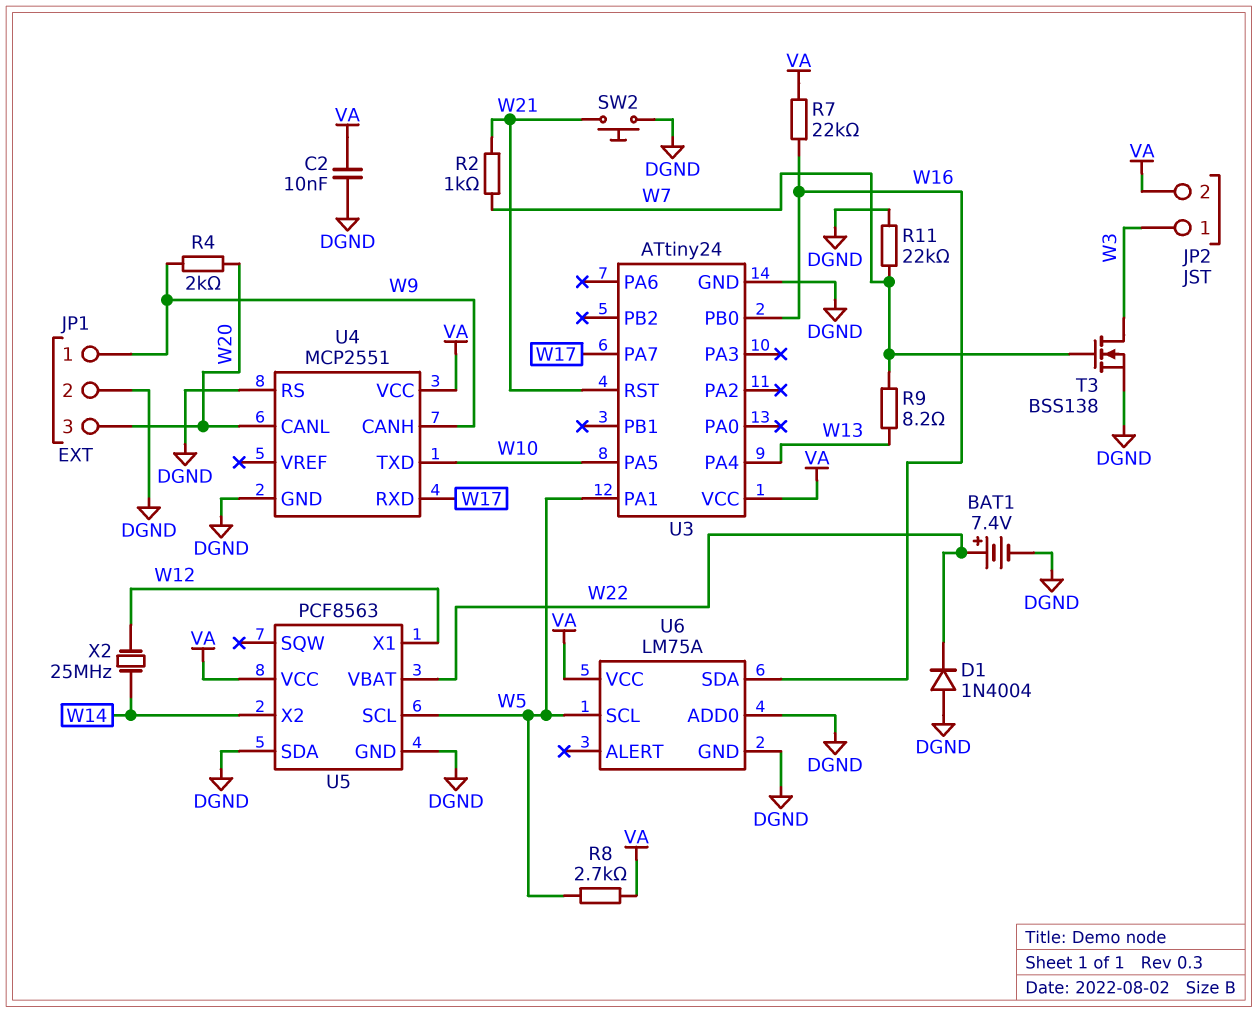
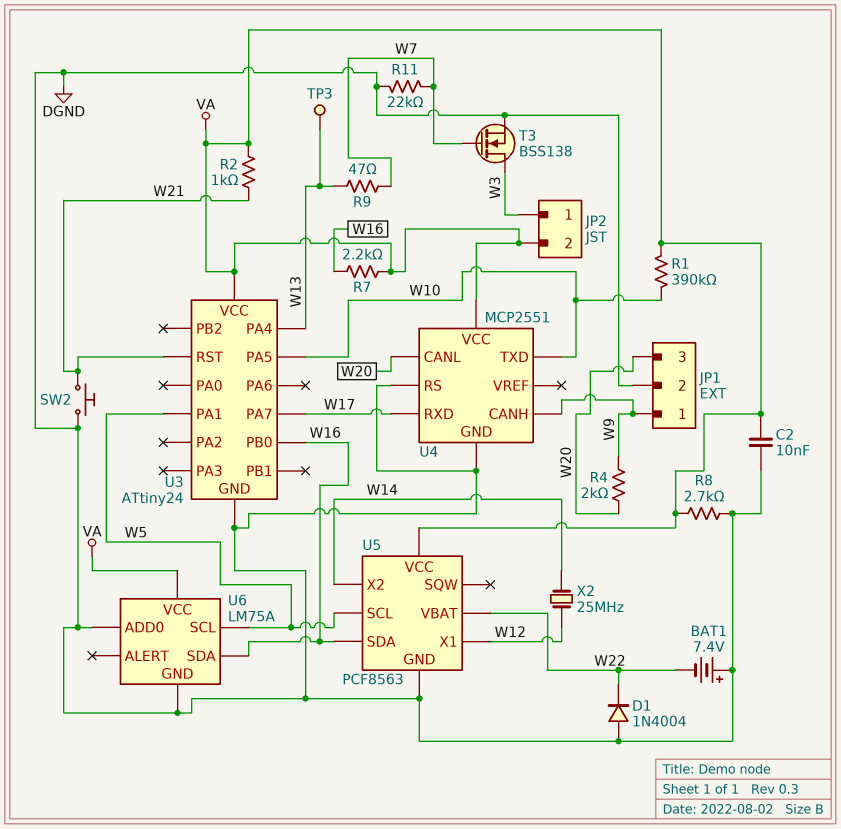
BAT1: 7.4V (plus W22, minus DGND) -> 7.4V (plus DGND, minus W22)
R1: none -> 390k (VA, W10)
R2: 1k (W7, W21) -> 1k (VA, W21)
R7: 22k (VA, W16) -> 2.2k (VA, W16)
R8: 2.7k (VA, W5) -> 2.7k (DGND, VA)
R9: 8.2 (W7, W13) -> 47 (W7, W13)
TP3: none -> test point (W13)
U5 pin SDA: DGND -> W16

